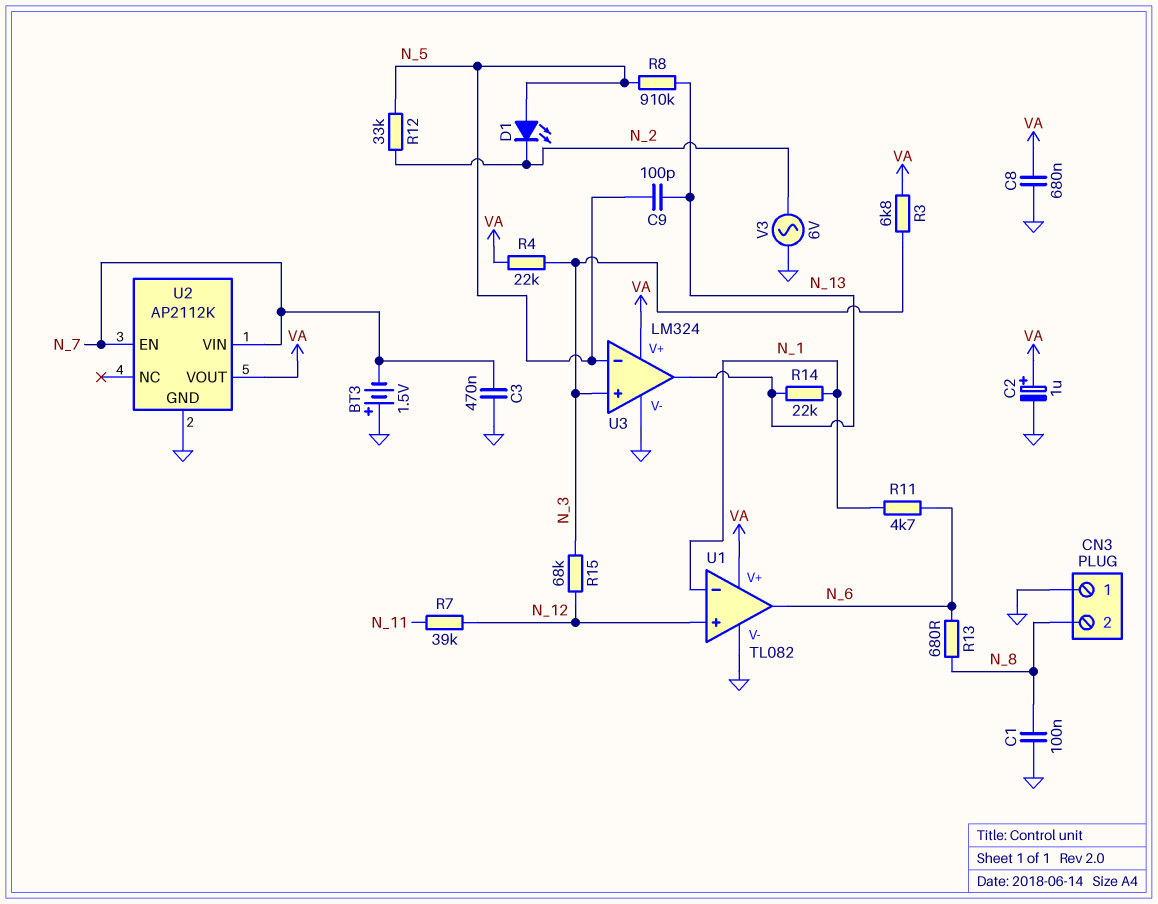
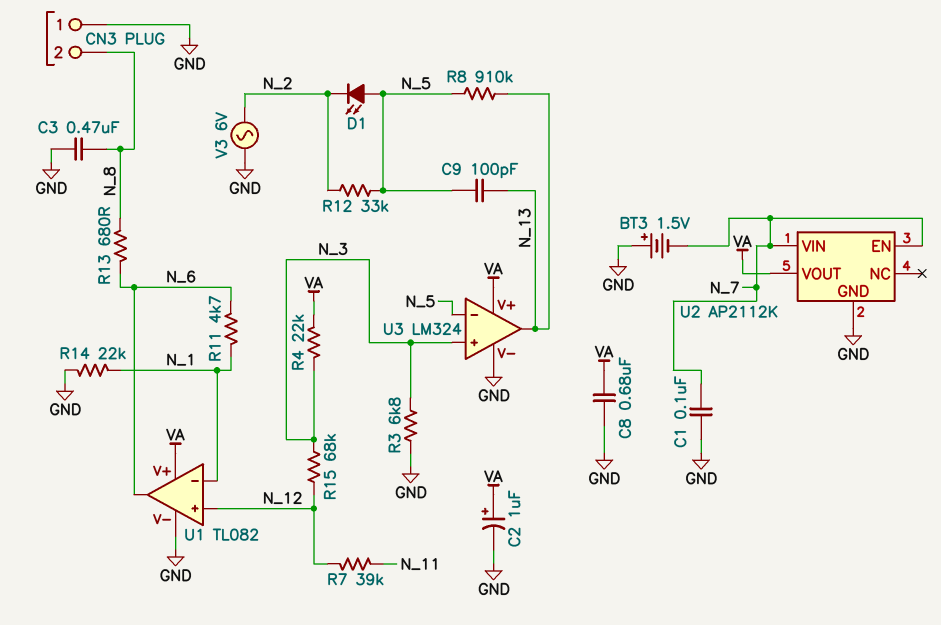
C1: 100nF (GND, N_8) -> 100nF (GND, N_7)
C3: 470nF (GND, N_7) -> 470nF (GND, N_8)
R3: 6.8k (N_3, VA) -> 6.8k (GND, N_3)
R14: 22k (N_1, N_13) -> 22k (GND, N_1)

